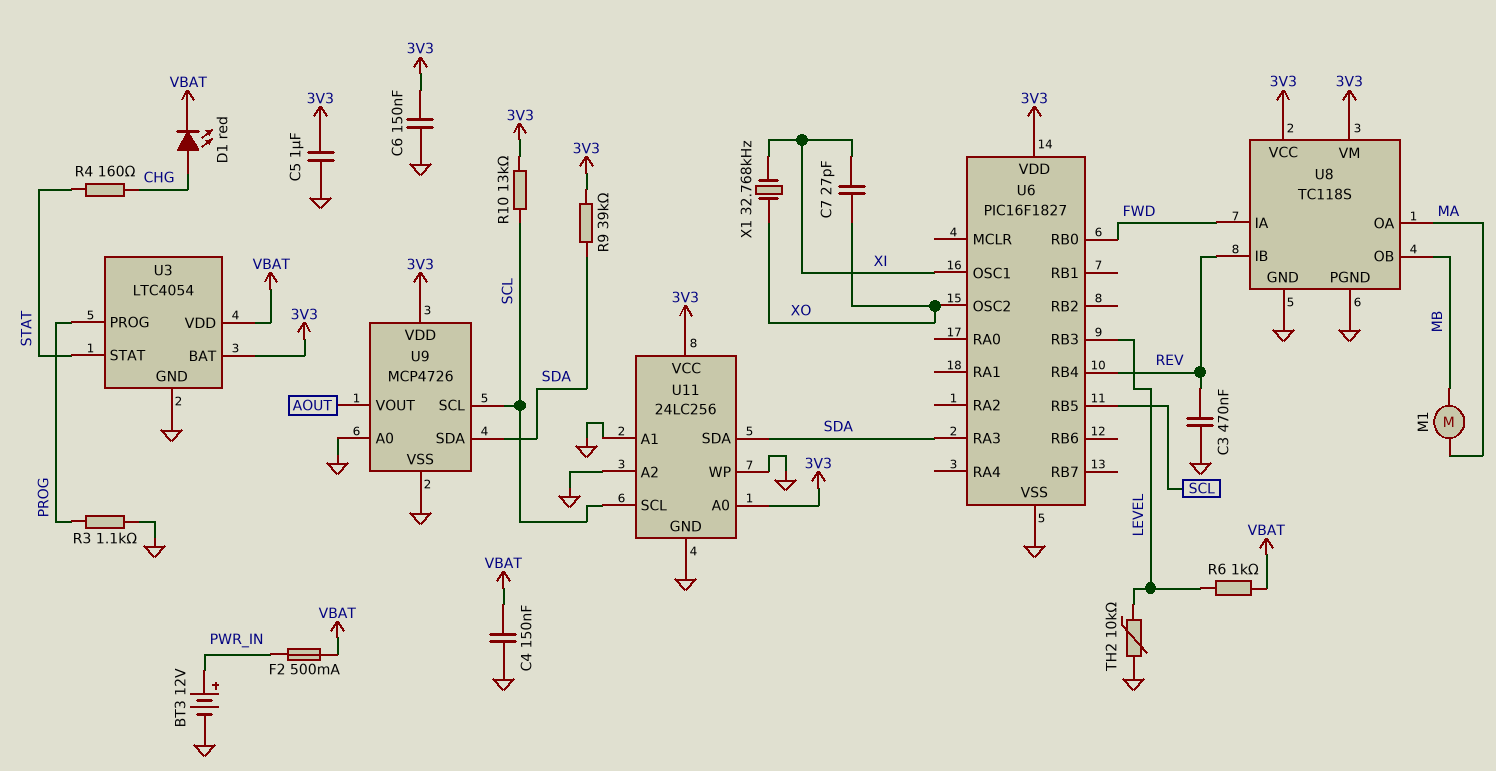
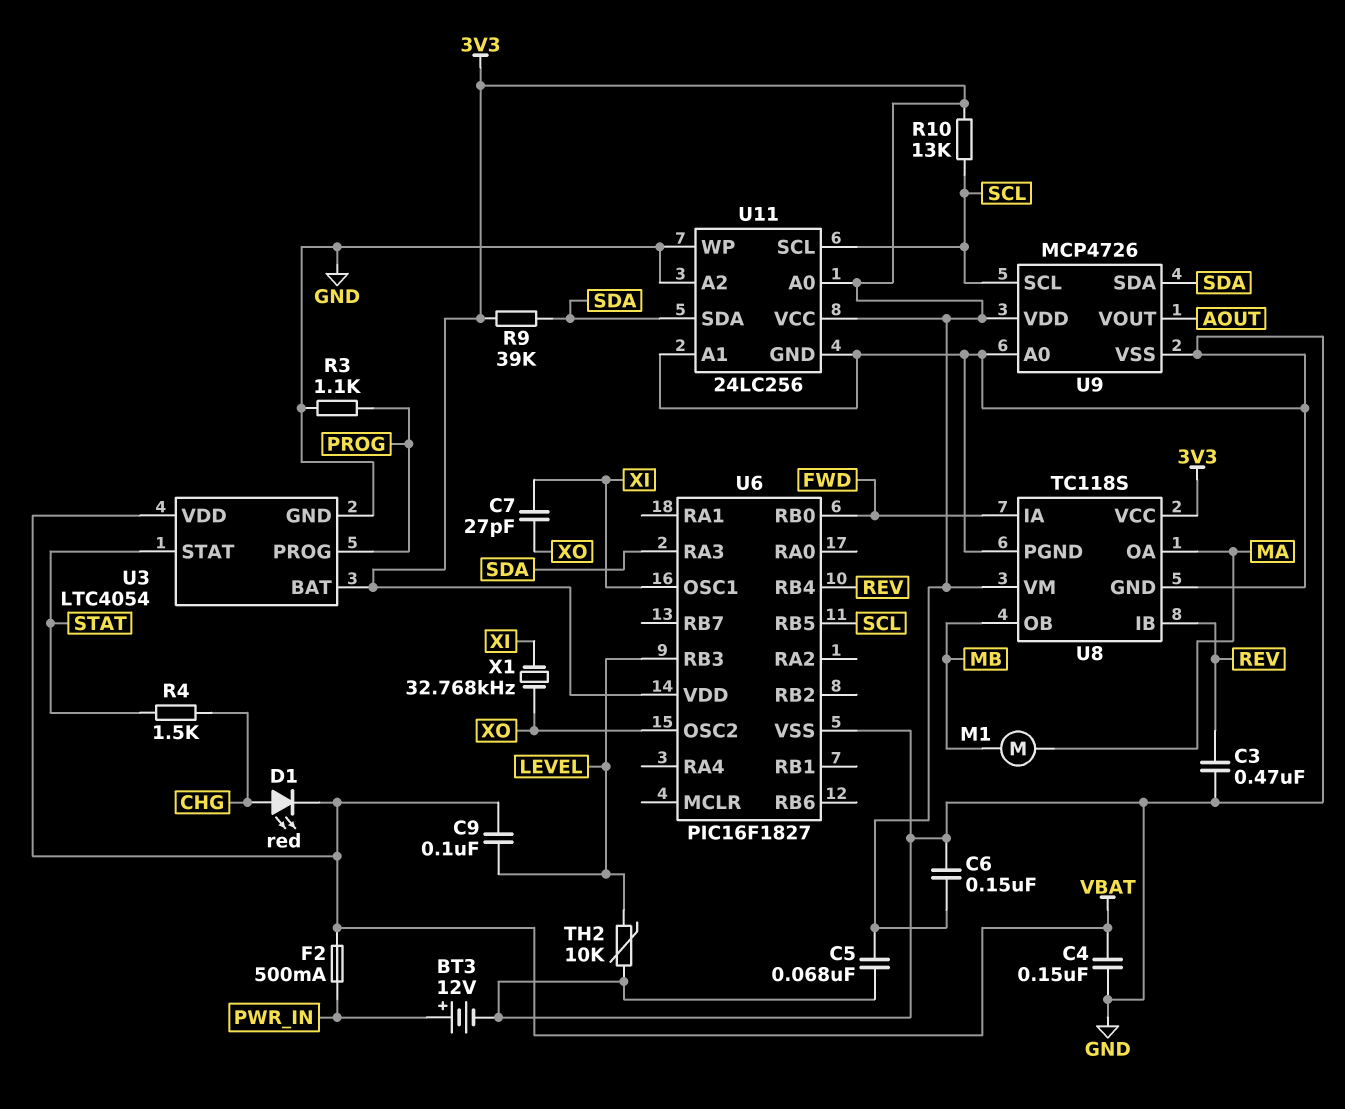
C5: 1uF (3V3, GND) -> 68nF (3V3, GND)
C9: none -> 100nF (LEVEL, VBAT)
R4: 160 (CHG, STAT) -> 1.5k (CHG, STAT)
R6: 1k (LEVEL, VBAT) -> none

